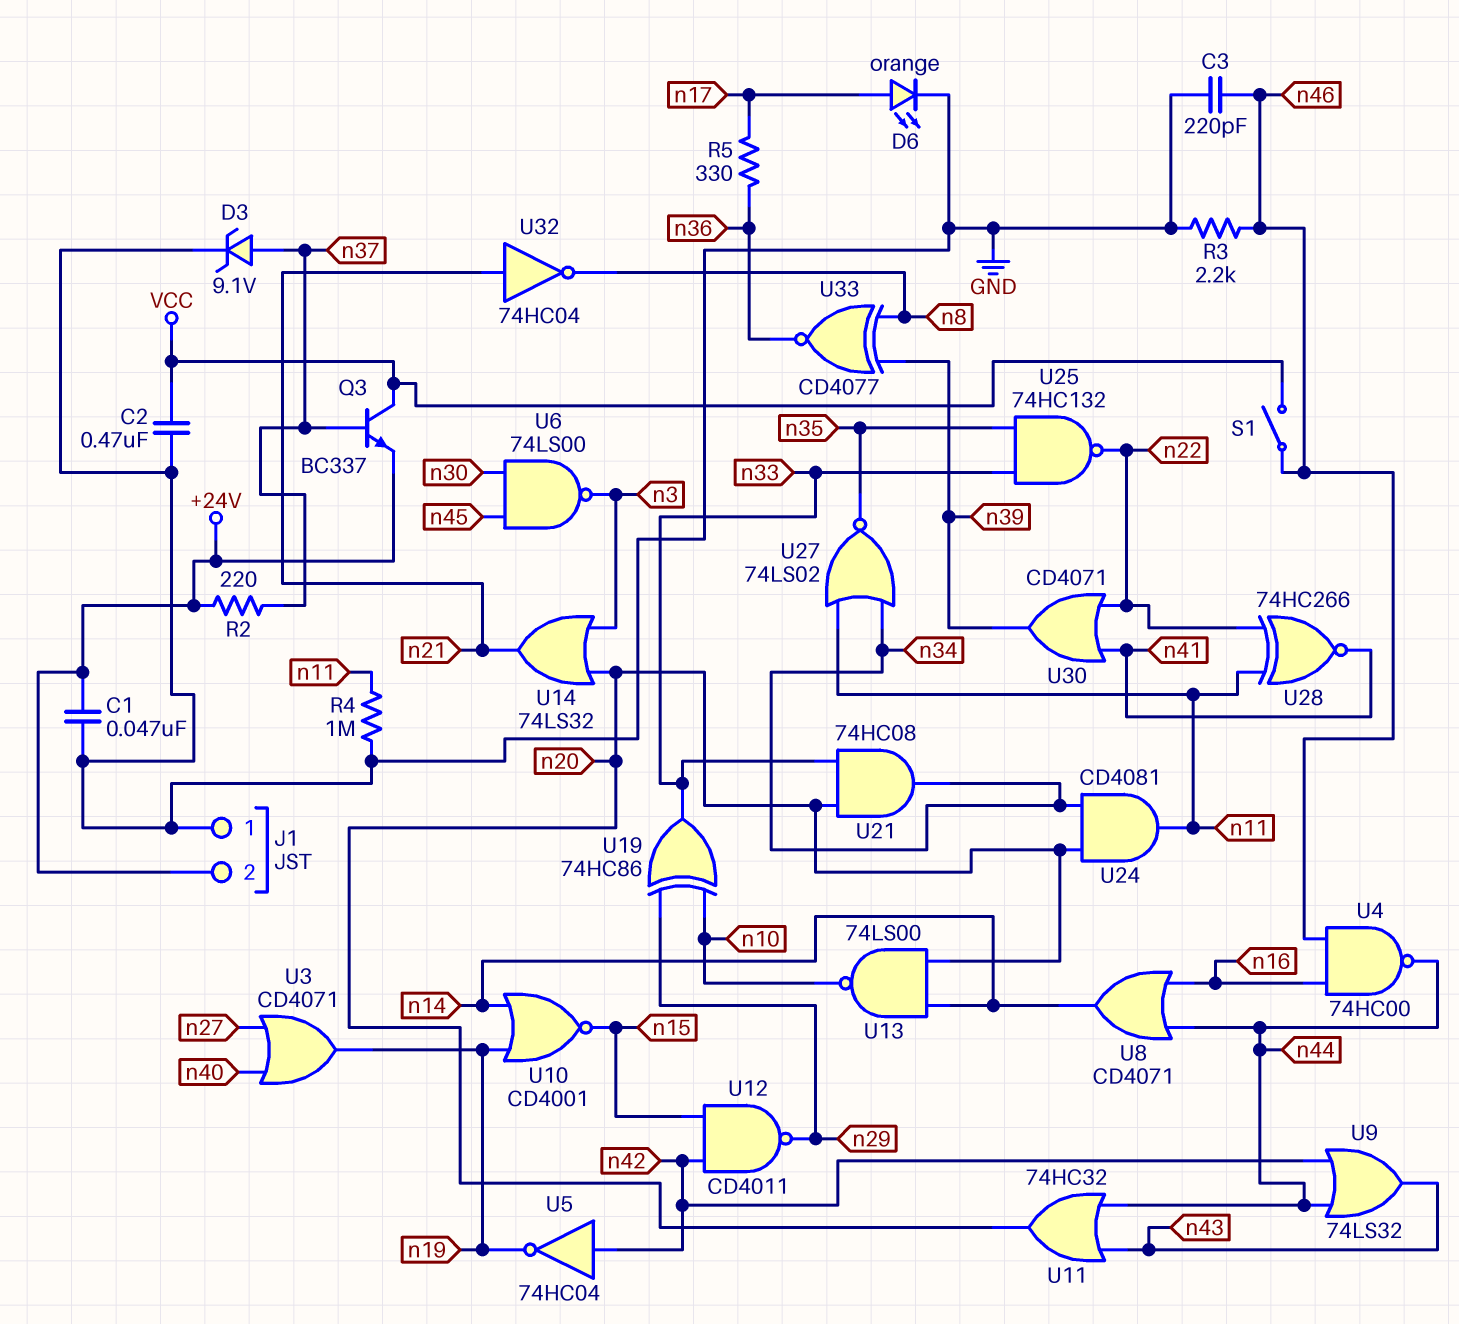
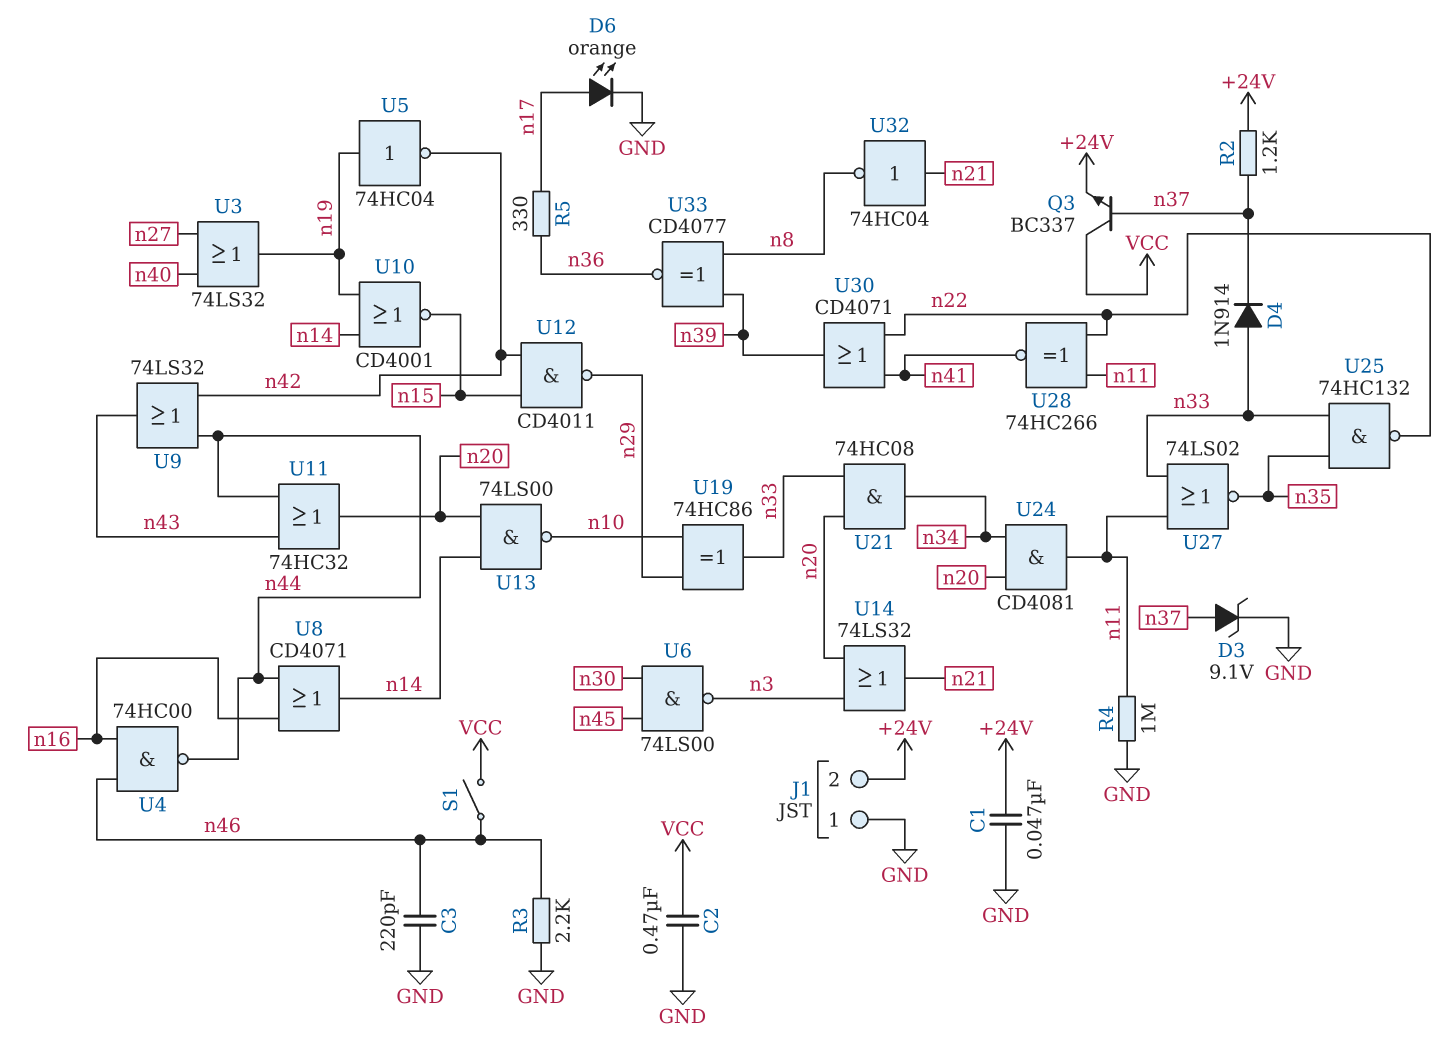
D4: none -> diode 1N914 (A n33, K n37)
R2: 220 (+24V, n37) -> 1.2k (+24V, n37)
U3: OR CD4071 (in n27, in n40, out n19) -> OR 74LS32 (in n27, in n40, out n19)
U5: NOT 74HC04 (in n42, out n19) -> NOT 74HC04 (in n19, out n42)
U27: NOR 74LS02 (in n11, in n34, out n35) -> NOR 74LS02 (in n11, in n33, out n35)

